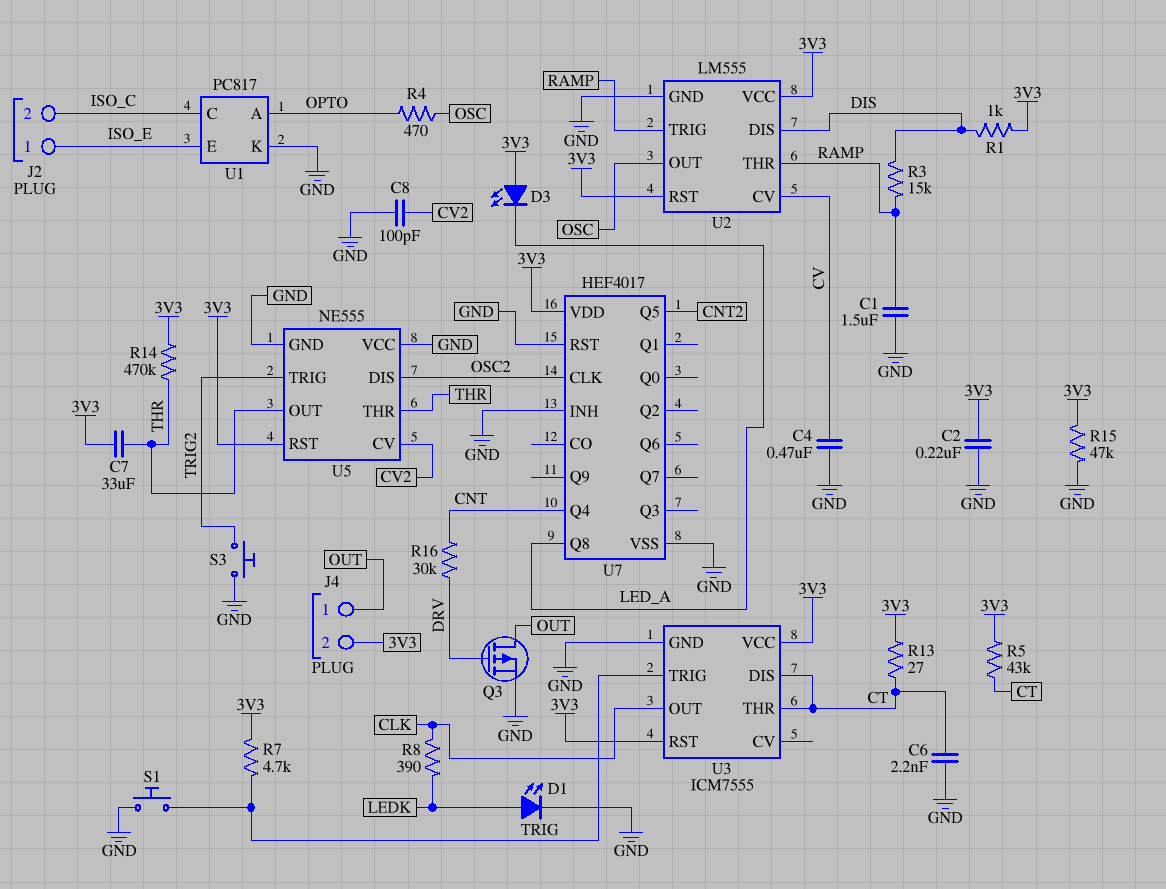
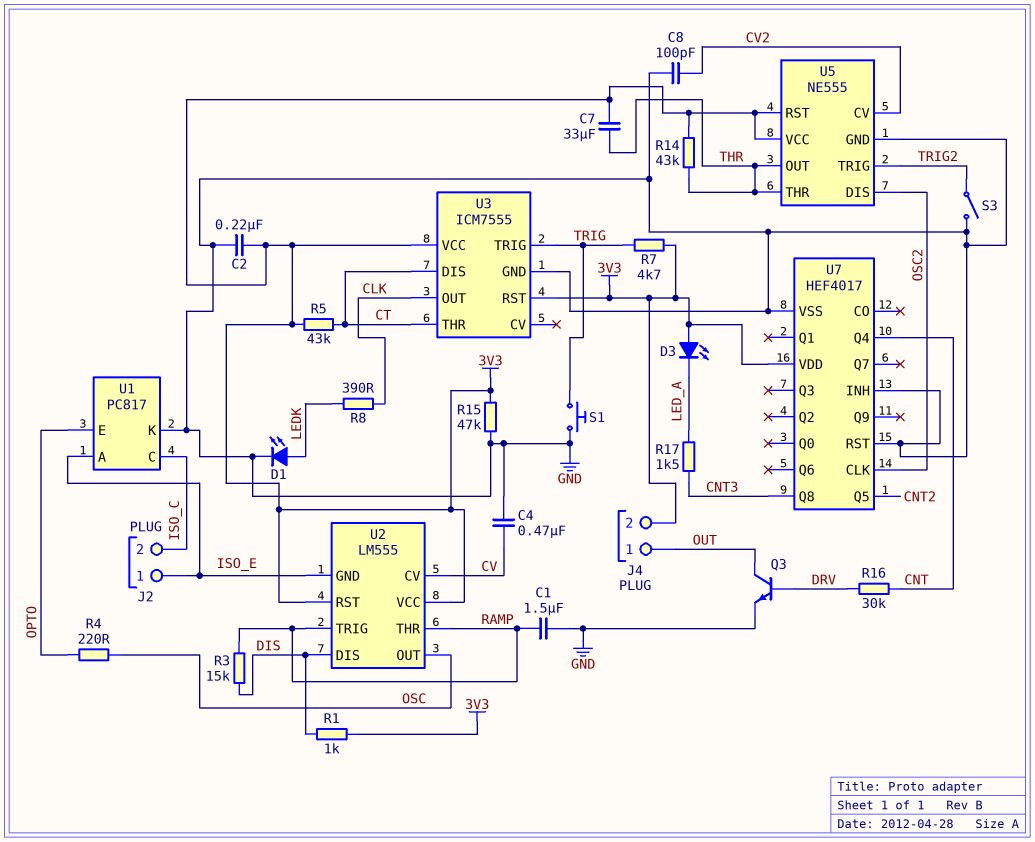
C6: 2.2nF (CT, GND) -> none
Q3: PMOS (G DRV, D OUT, S GND) -> NPN (B DRV, C OUT, E GND)
R4: 470 (OPTO, OSC) -> 220 (OPTO, OSC)
R13: 27 (3V3, CT) -> none
R14: 470k (3V3, THR) -> 43k (3V3, THR)
R17: none -> 1.5k (CNT3, LED_A)
S3: button (GND, TRIG2) -> switch (GND, TRIG2)
U1 pin A: OPTO -> ISO_E
U1 pin E: ISO_E -> OPTO
U2 pin GND: GND -> ISO_E
U5 pin VCC: GND -> 3V3
U7 pin Q8: LED_A -> CNT3

